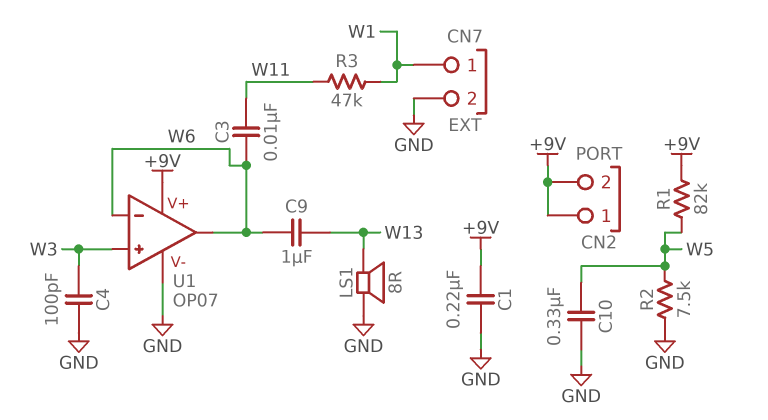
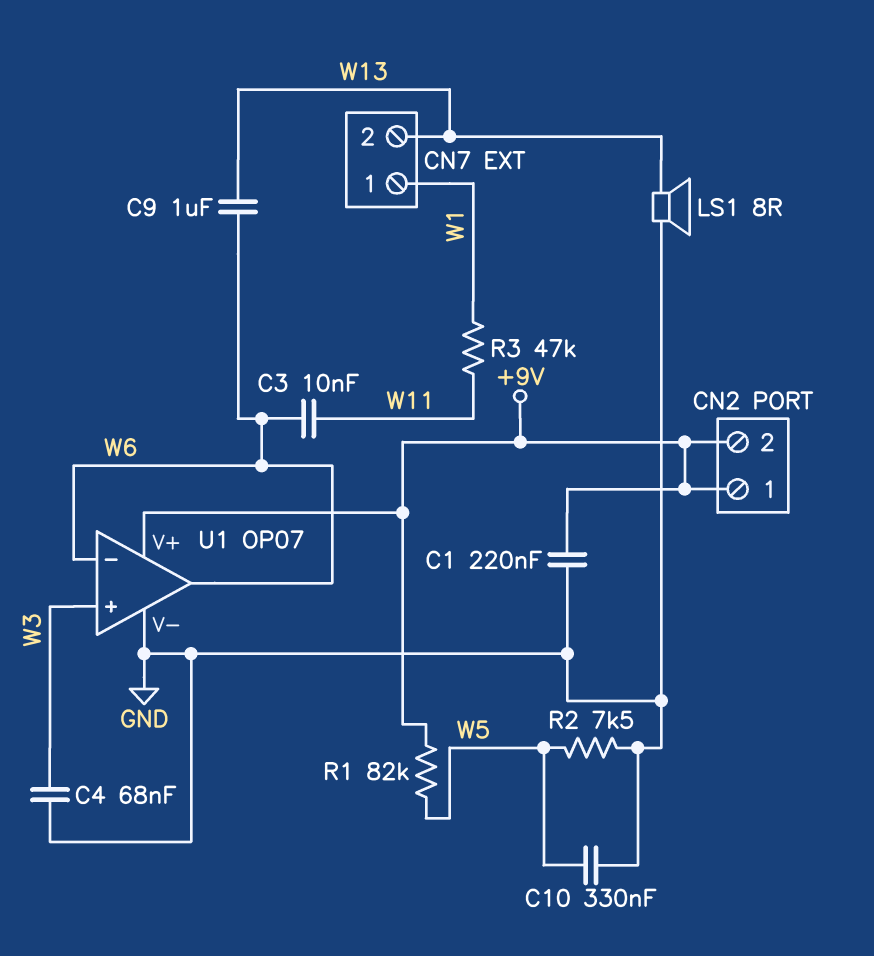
C4: 100pF (GND, W3) -> 68nF (GND, W3)
CN7 pin 2: GND -> W13

